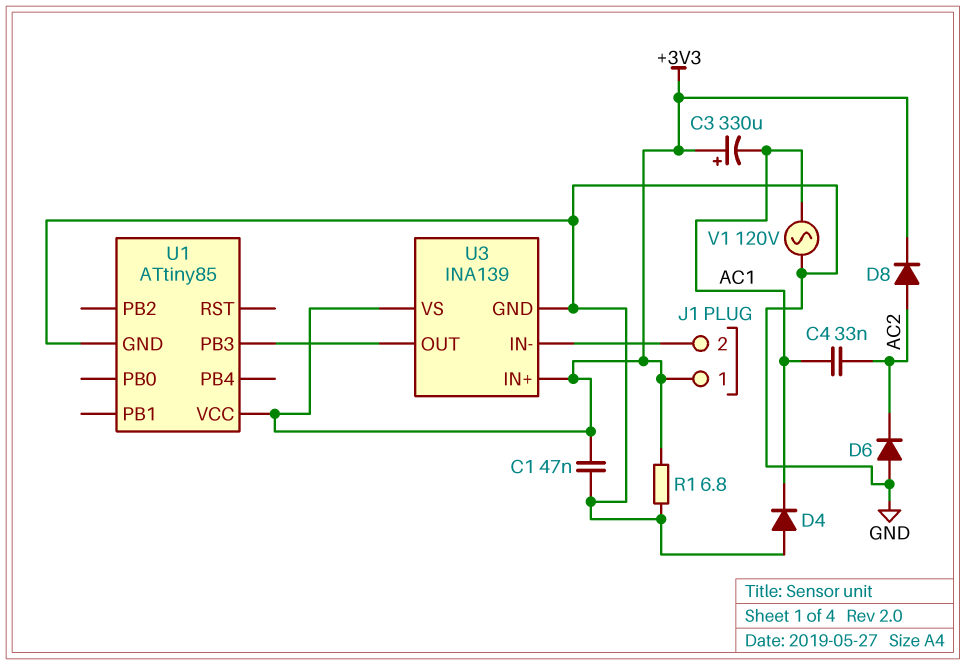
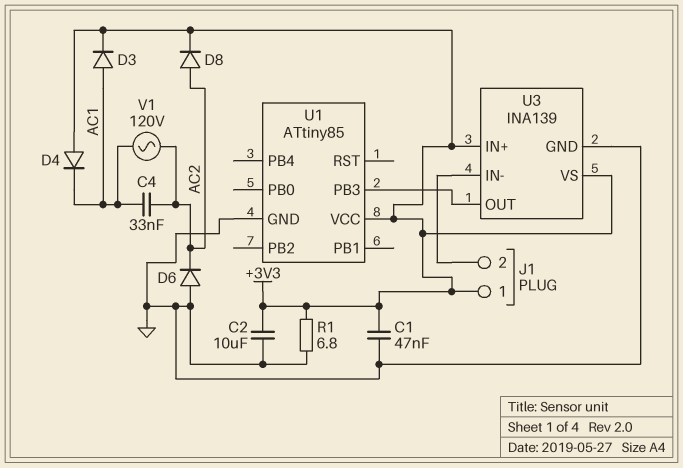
C2: none -> 10uF (+3V3, GND)
C3: 330uF (plus +3V3, minus AC1) -> none
D3: none -> diode (A AC1, K +3V3)
D4: diode (A GND, K AC1) -> diode (A +3V3, K AC1)
V1: AC 120V (AC1, GND) -> AC 120V (AC1, AC2)

